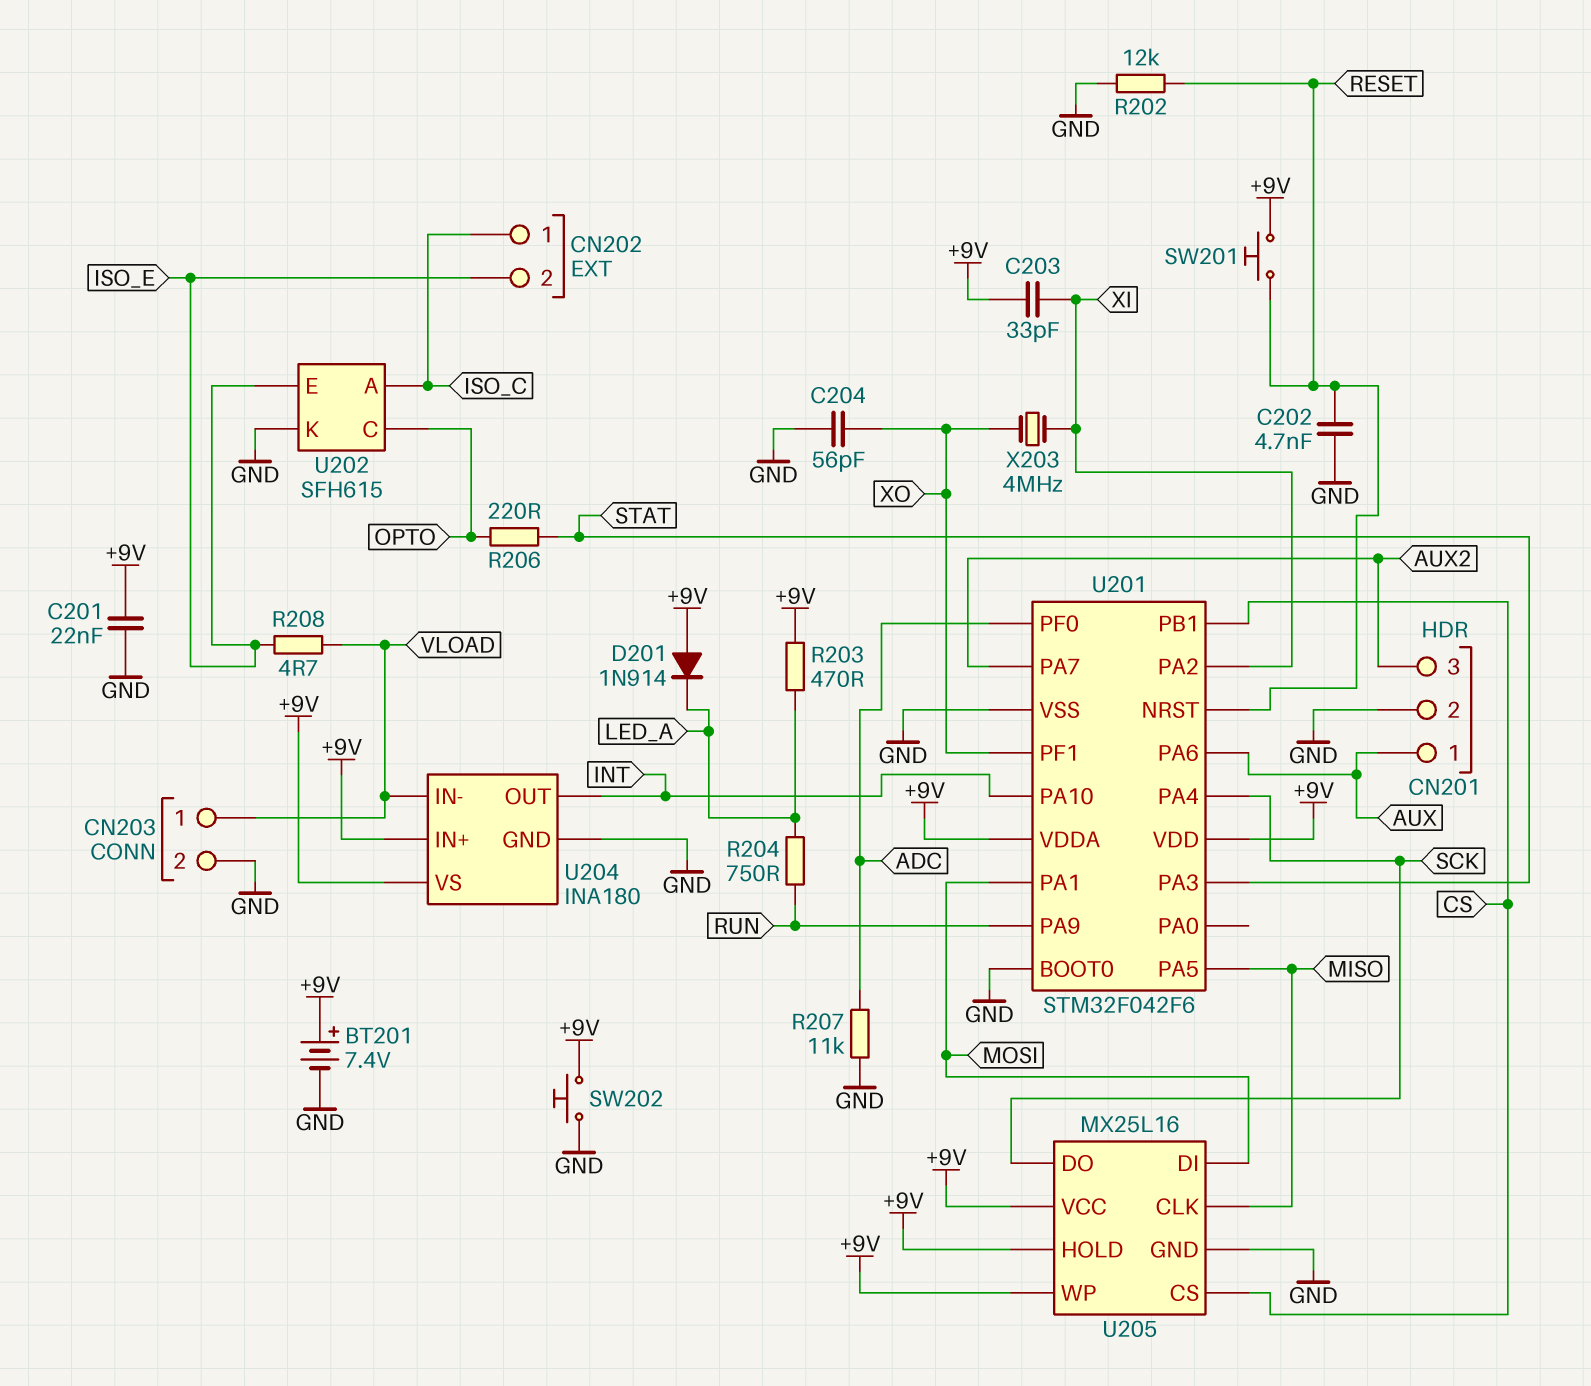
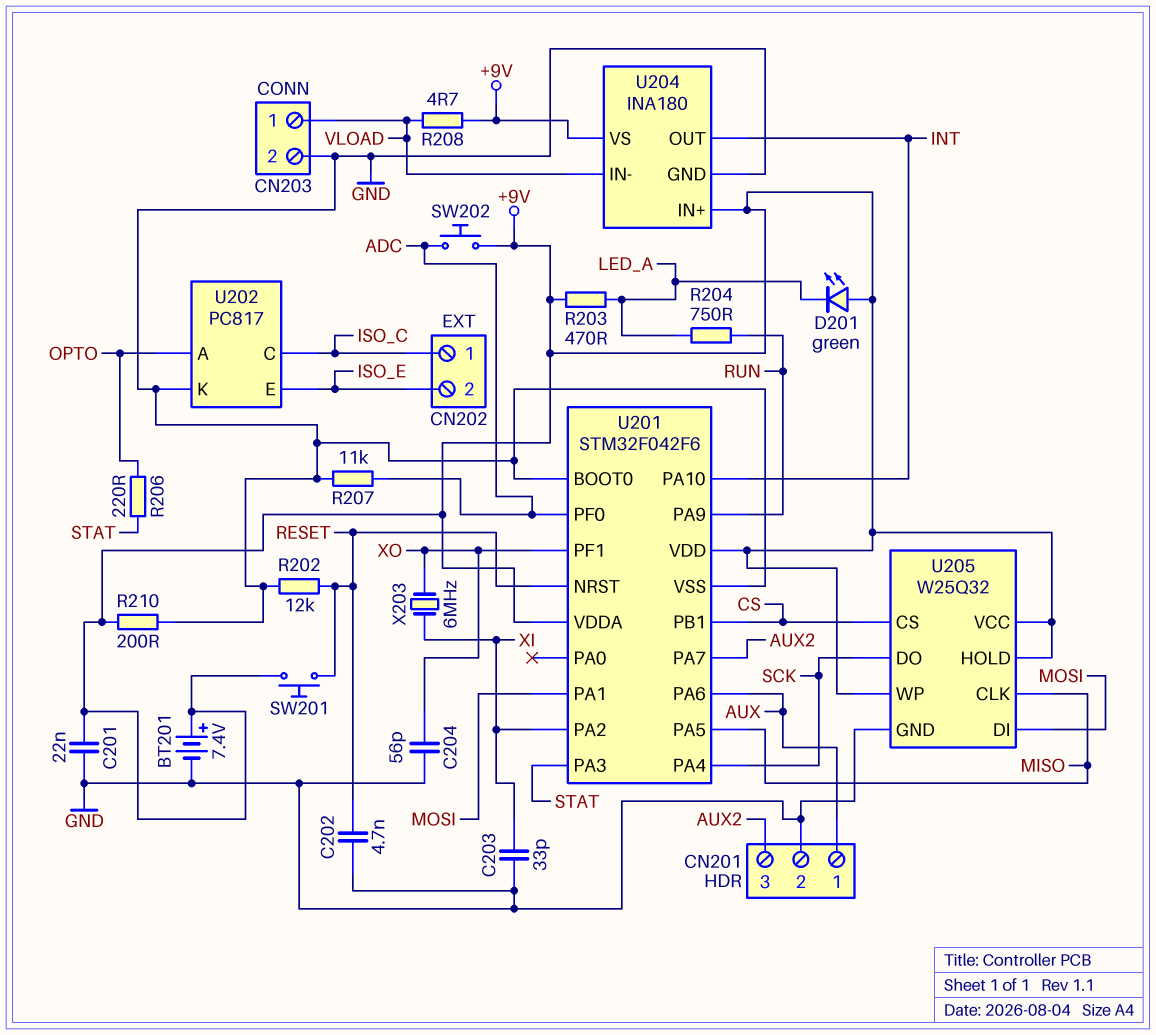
C203: 33pF (+9V, XI) -> 33pF (GND, XI)
D201: diode 1N914 (A +9V, K LED_A) -> LED green (A +9V, K LED_A)
R208: 4.7 (ISO_E, VLOAD) -> 4.7 (+9V, VLOAD)
R210: none -> 200 (+9V, GND)
SW202: button (+9V, GND) -> button (+9V, ADC)
U202: SFH615 -> PC817
U202 pin A: ISO_C -> OPTO
U202 pin C: OPTO -> ISO_C
U205: MX25L16 -> W25Q32
X203: 4MHz (XI, XO) -> 6MHz (XI, XO)

